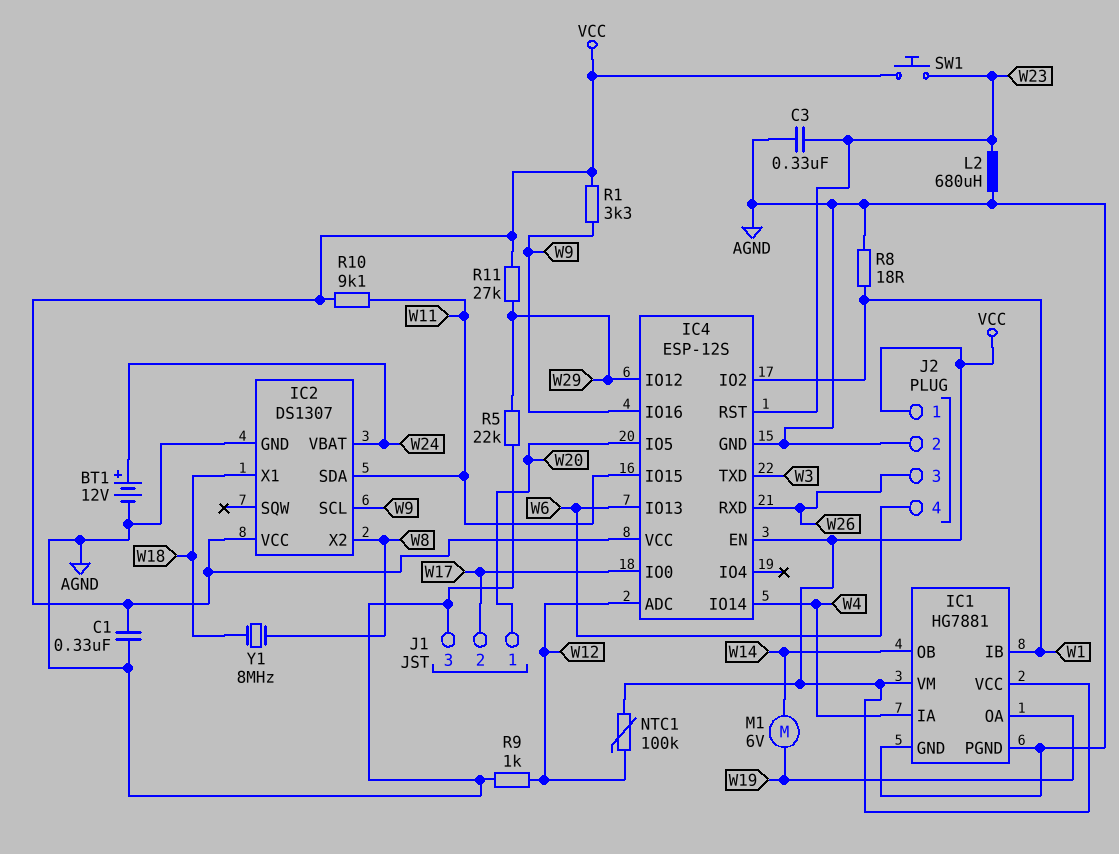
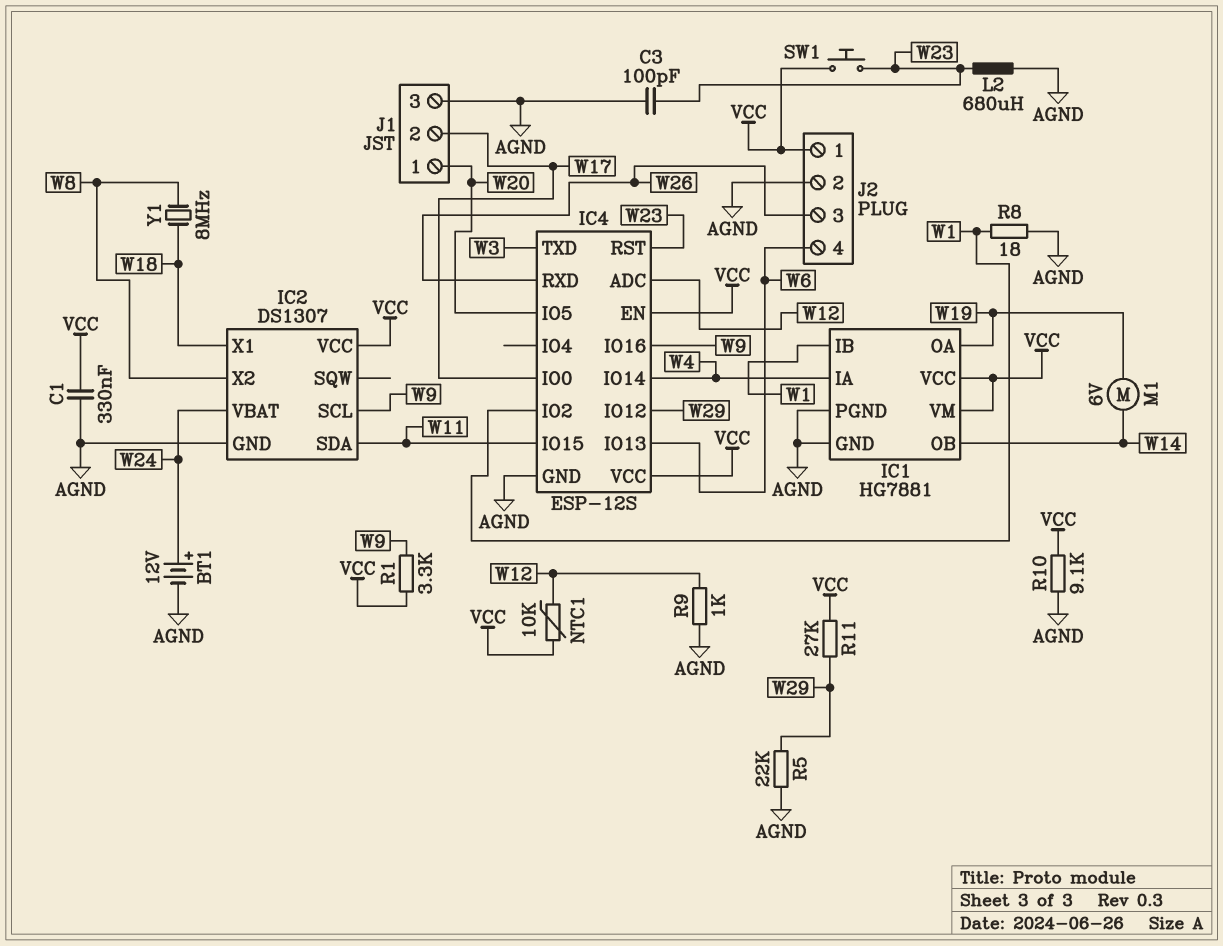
C3: 330nF (AGND, W23) -> 100pF (AGND, W23)
NTC1: 100k (VCC, W12) -> 10k (VCC, W12)
R10: 9.1k (VCC, W11) -> 9.1k (AGND, VCC)

